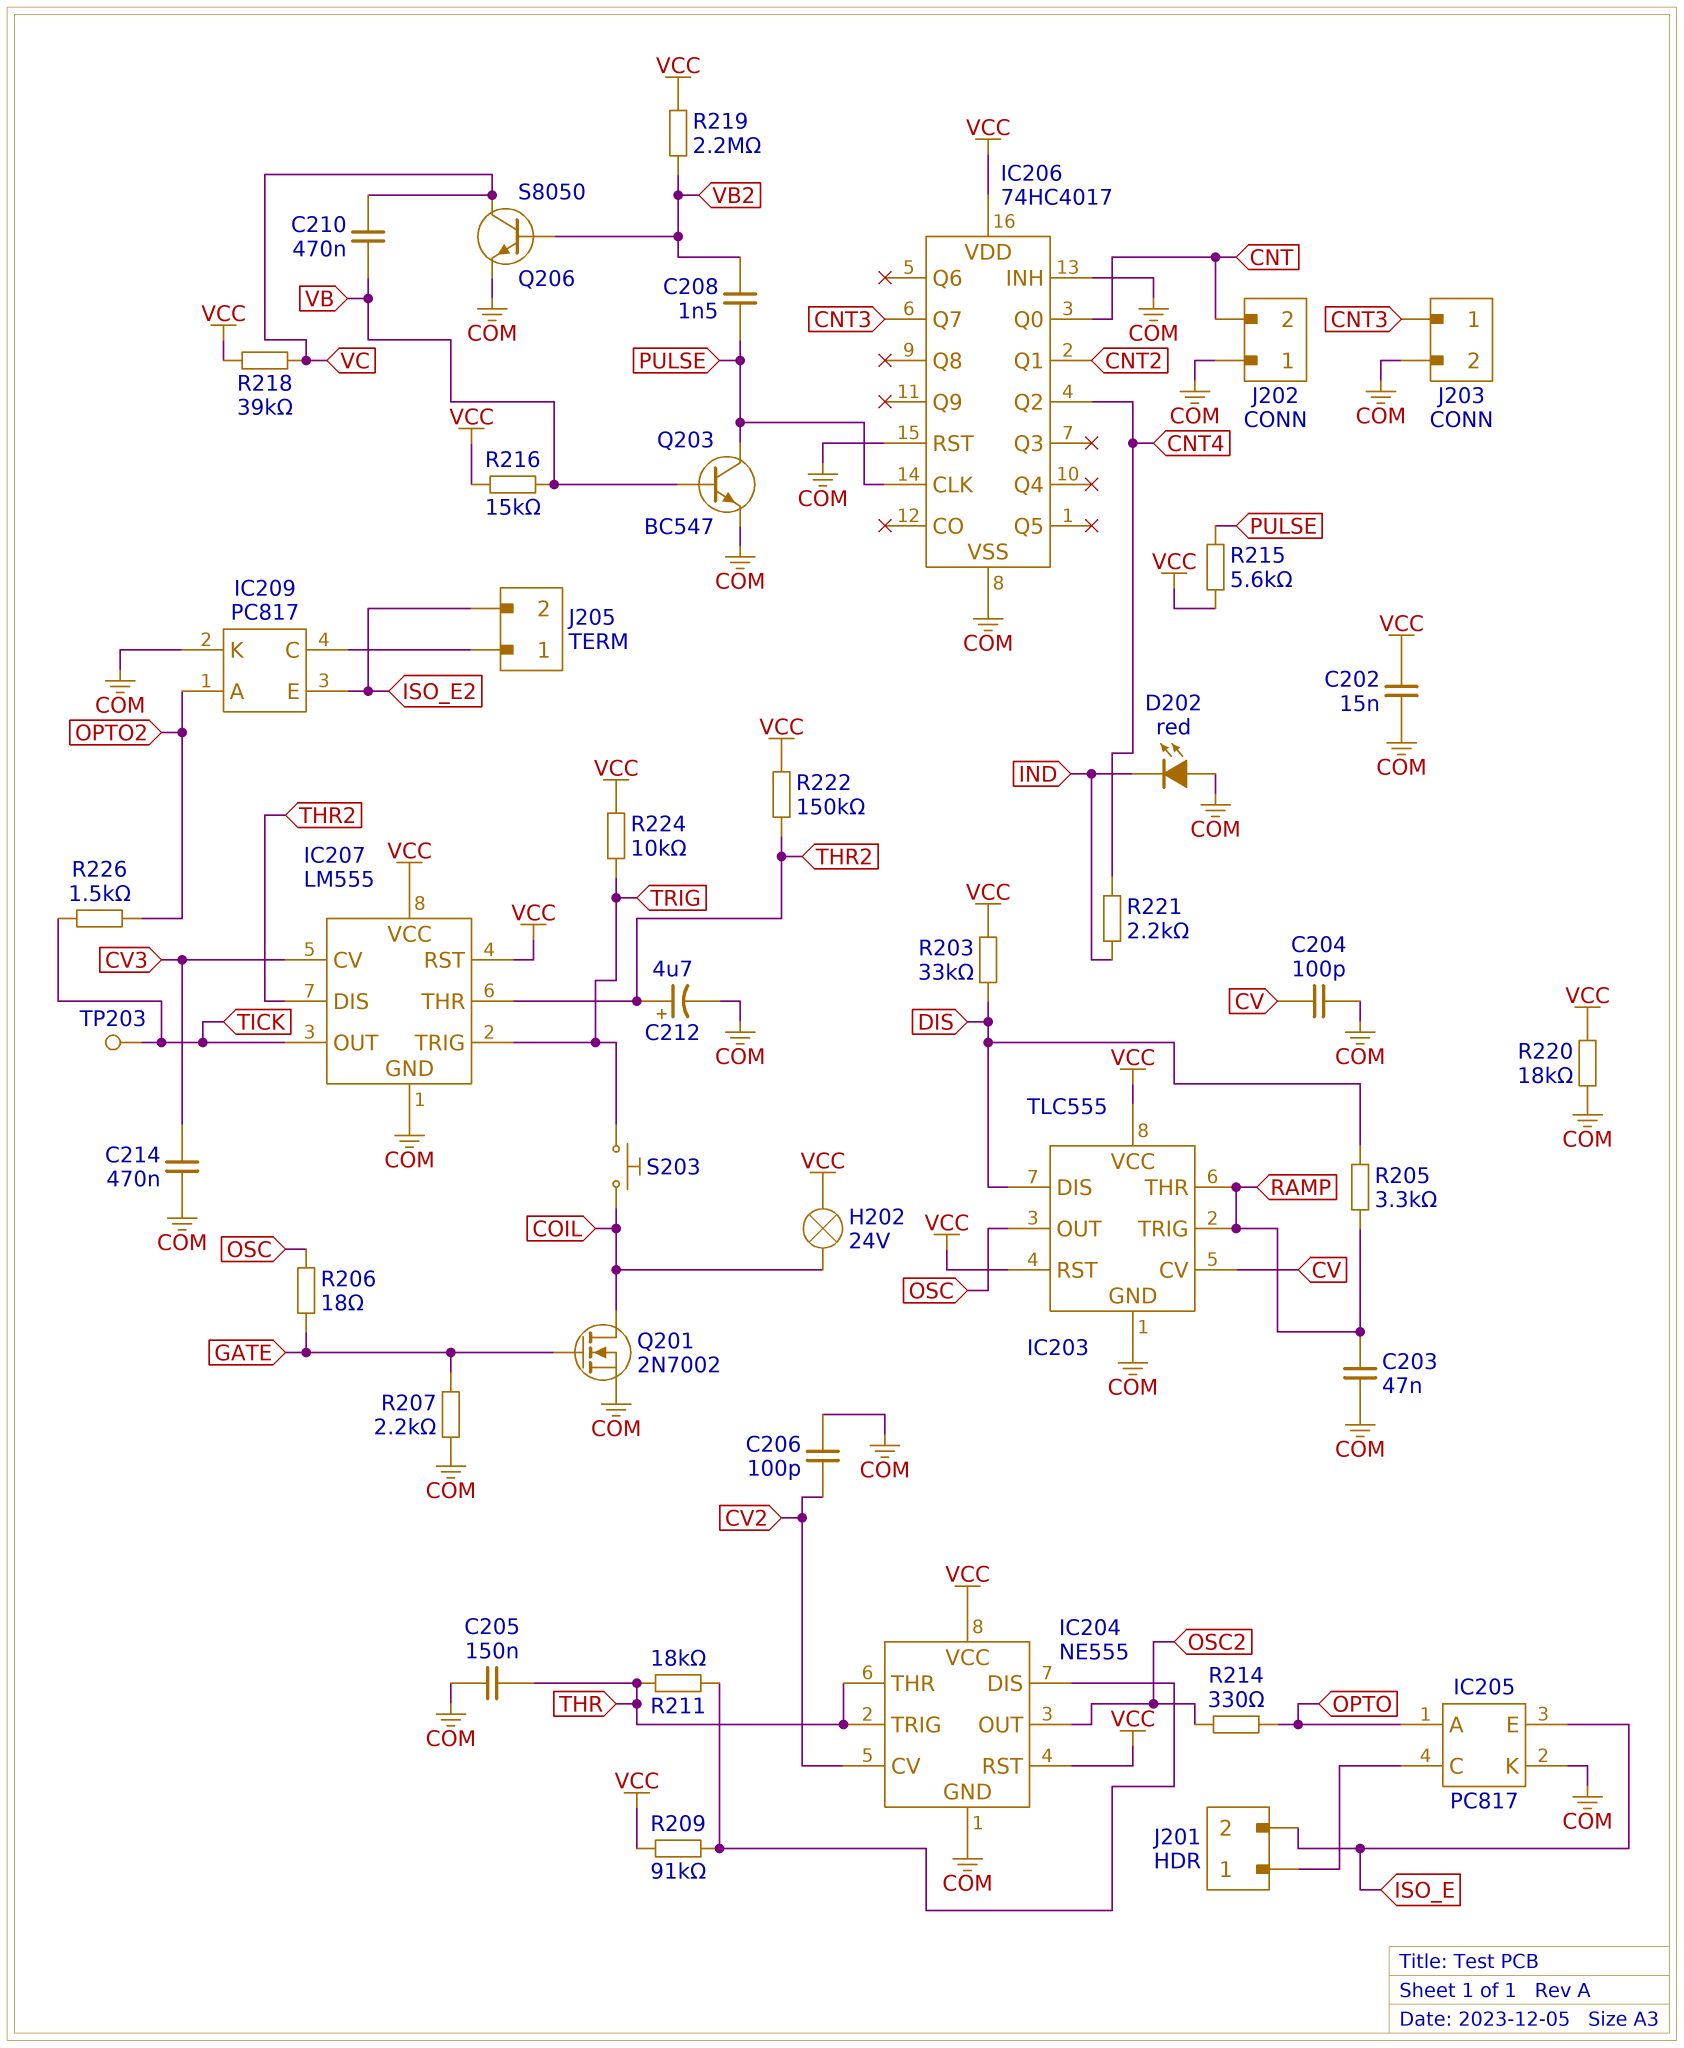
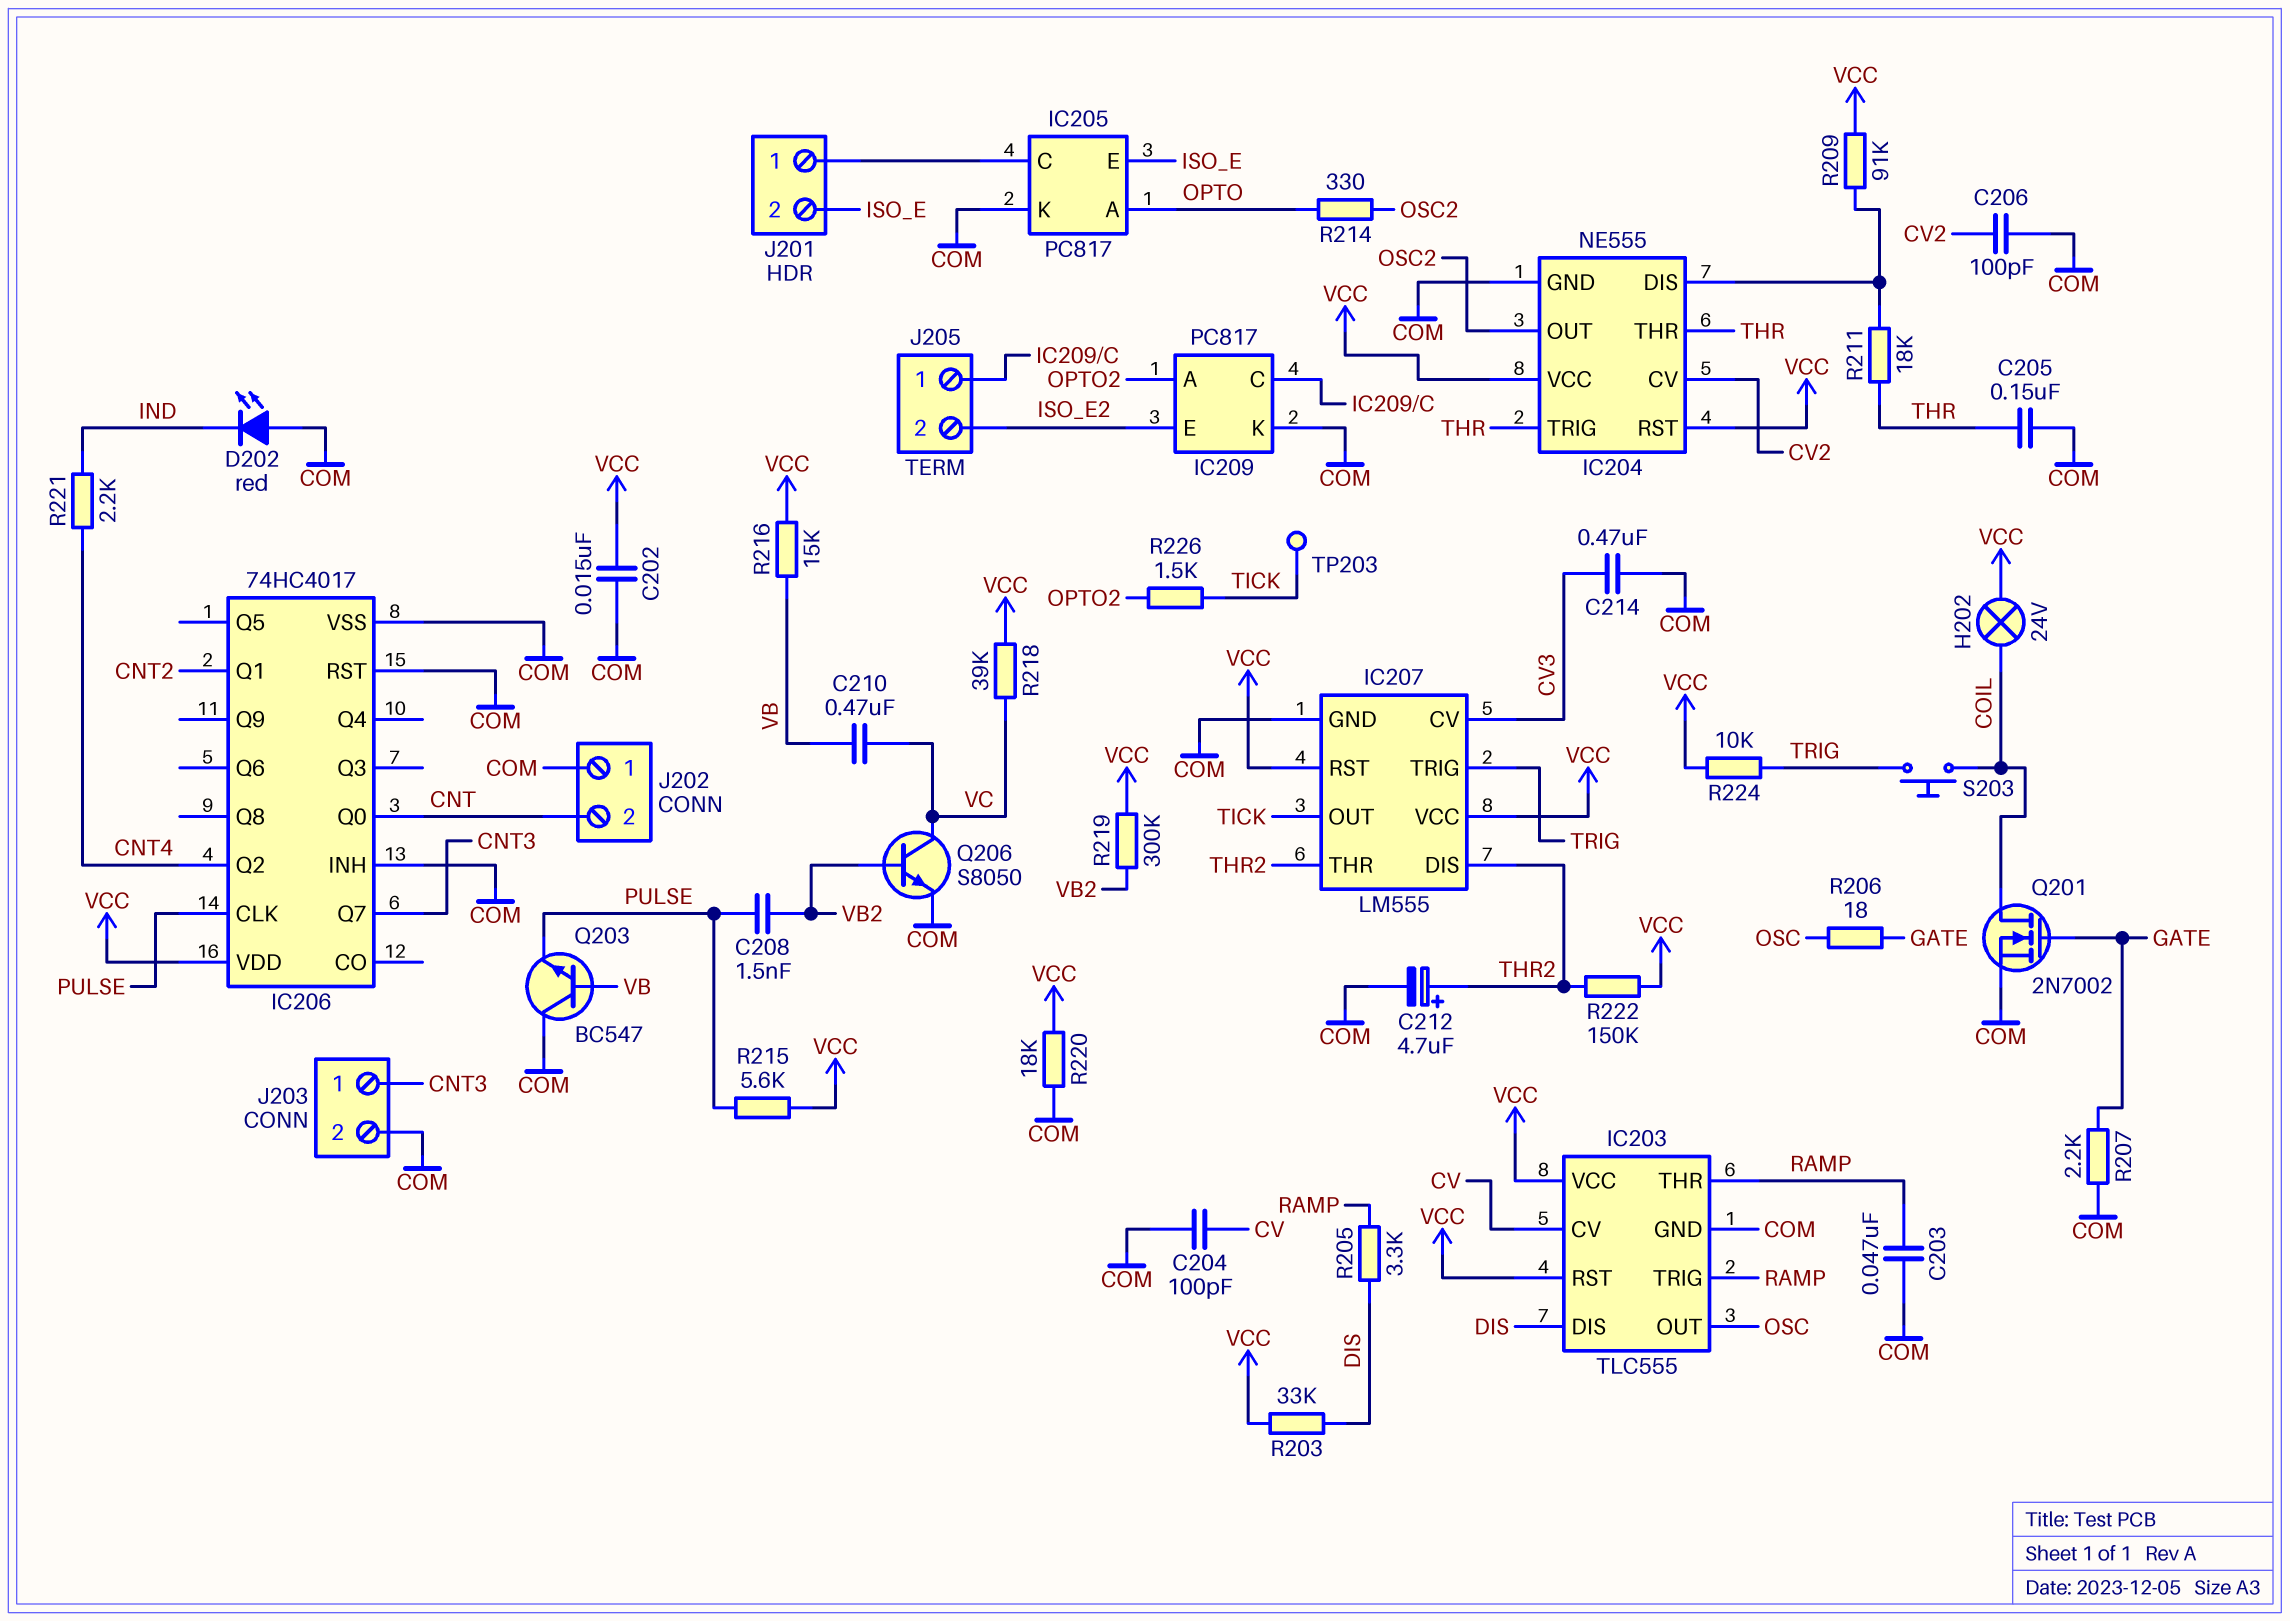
Q203: NPN BC547 (B VB, C PULSE, E COM) -> NPN BC547 (B VB, C COM, E PULSE)
R219: 2.2M (VB2, VCC) -> 300k (VB2, VCC)

